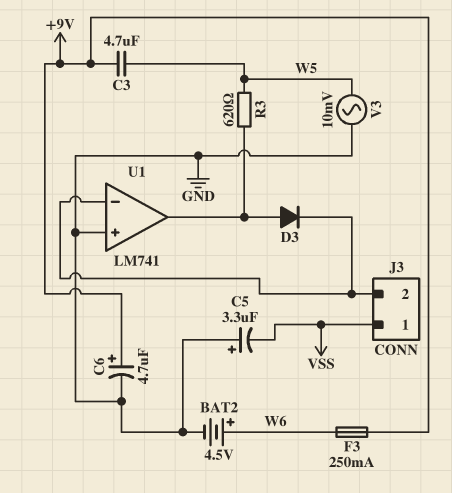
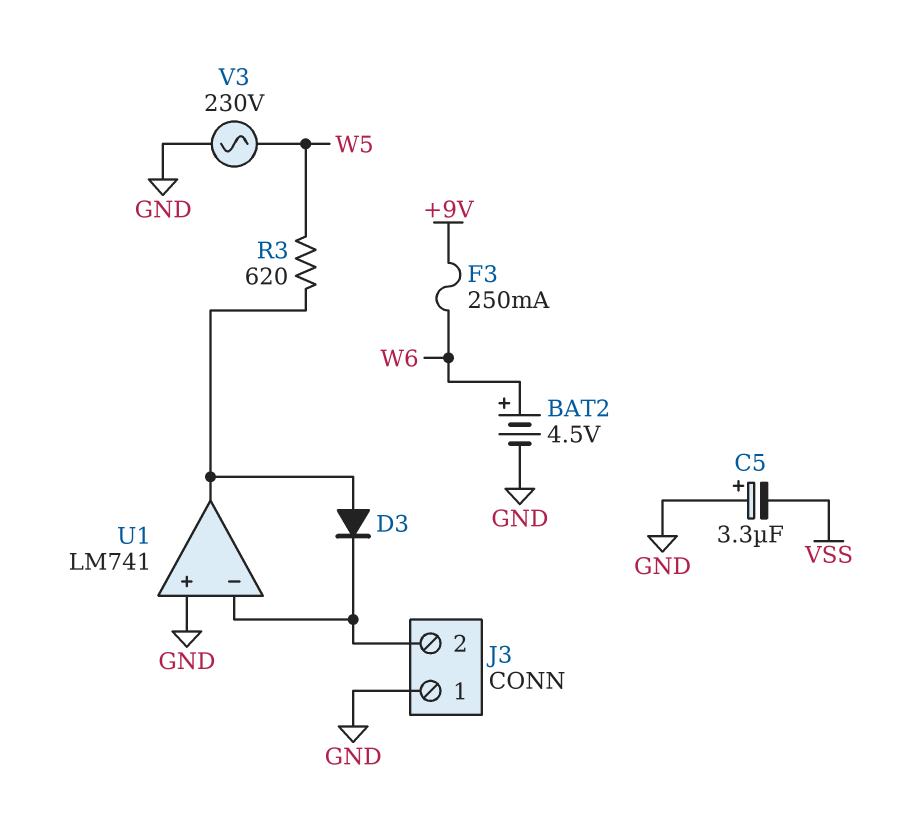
C3: 4.7uF (+9V, W5) -> none
C6: 4.7uF (plus +9V, minus GND) -> none
J3 pin 1: VSS -> GND
V3: AC 10mV (GND, W5) -> AC 230V (GND, W5)

